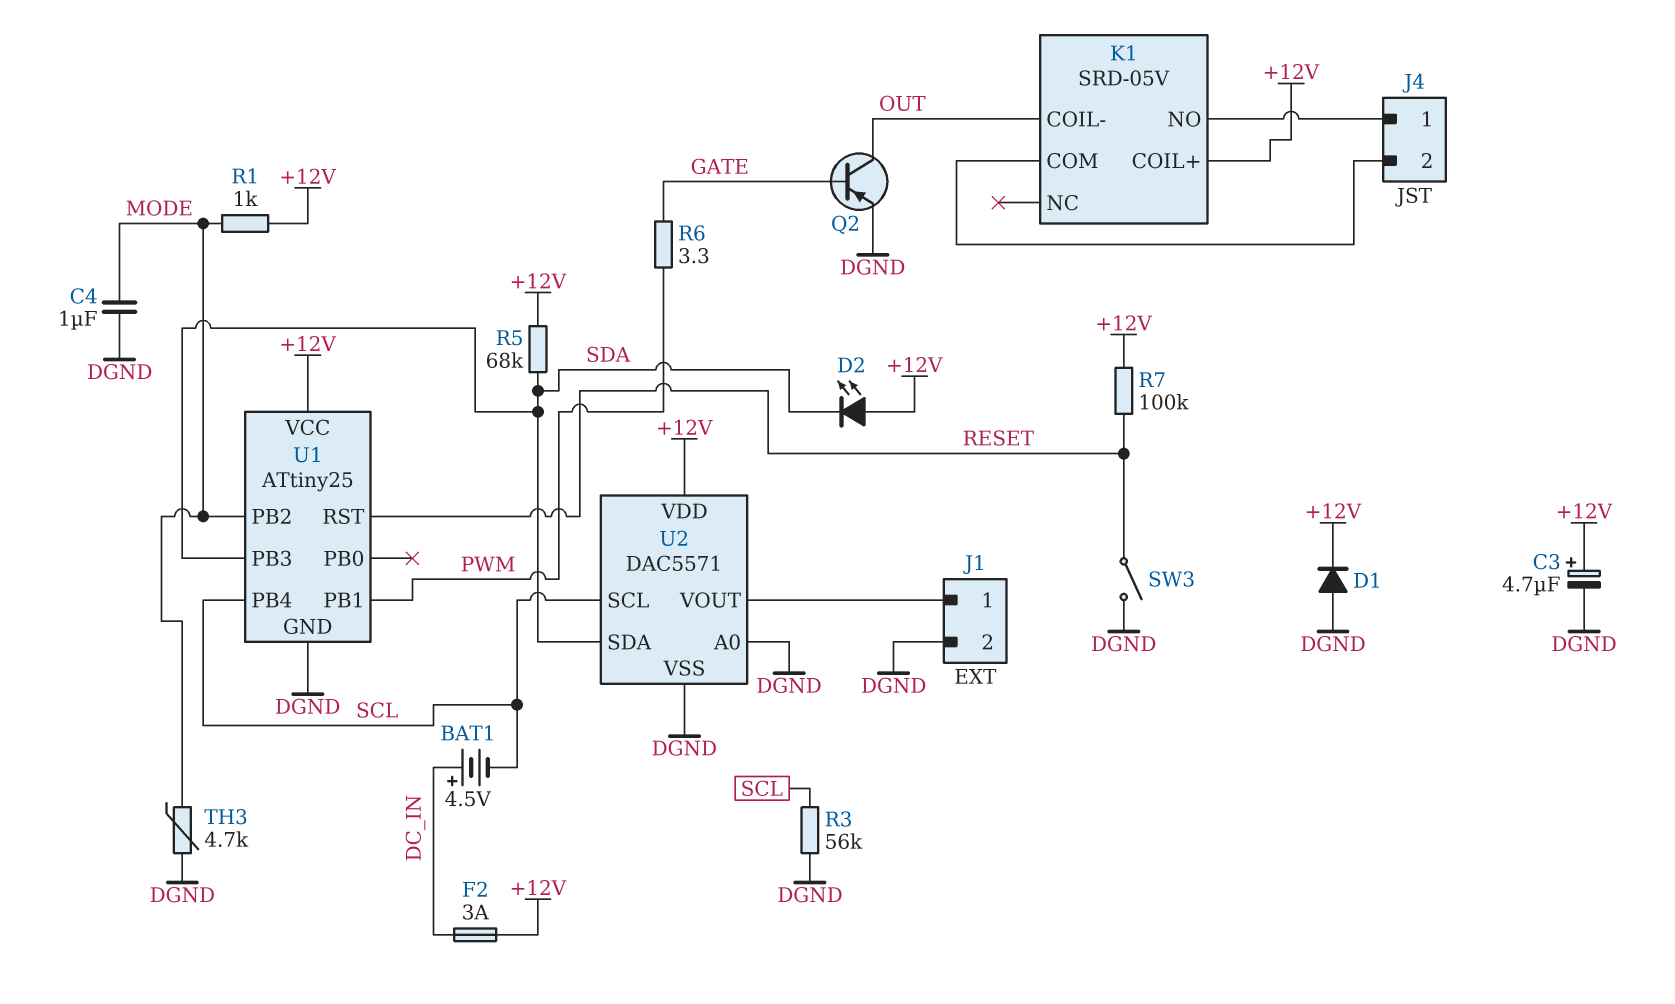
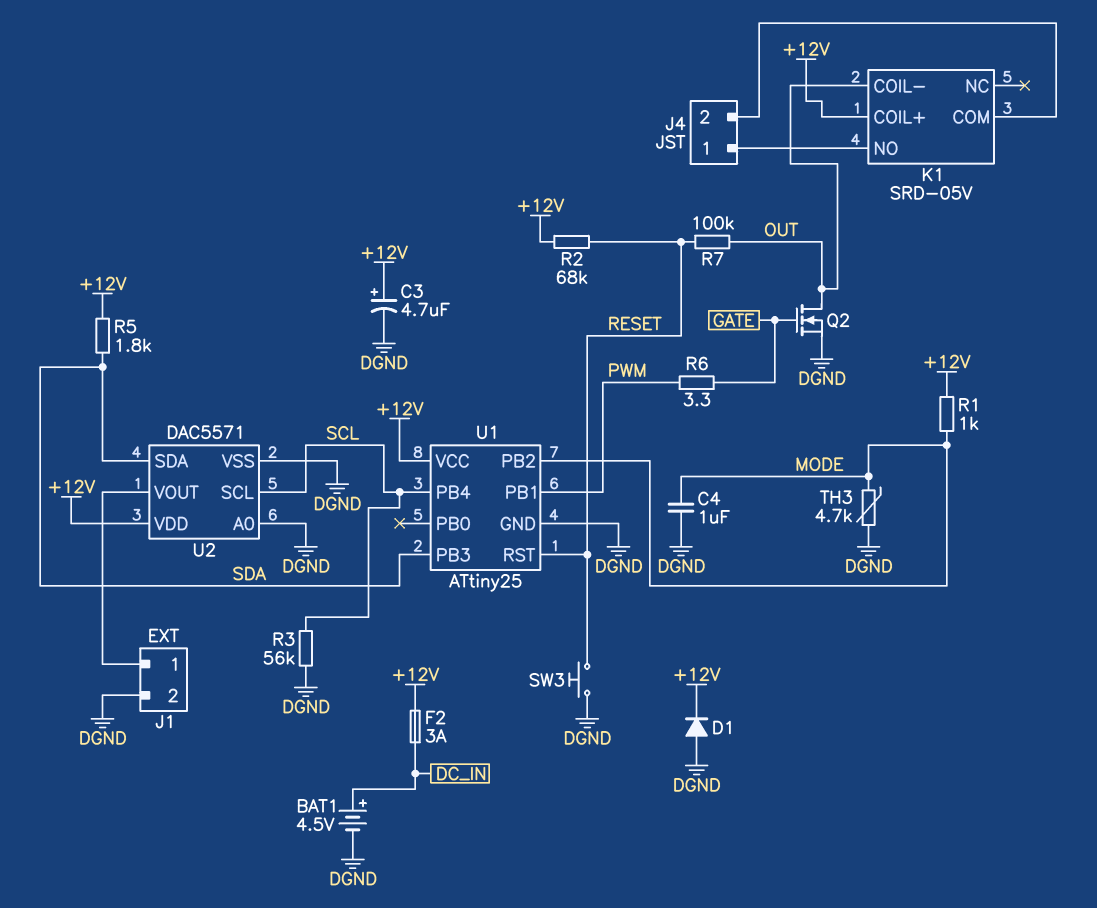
BAT1: 4.5V (plus DC_IN, minus SCL) -> 4.5V (plus DC_IN, minus DGND)
D2: LED (A +12V, K SDA) -> none
Q2: PNP (B GATE, C OUT, E DGND) -> NMOS (G GATE, D OUT, S DGND)
R2: none -> 68k (+12V, RESET)
R5: 68k (+12V, SDA) -> 1.8k (+12V, SDA)
R7: 100k (+12V, RESET) -> 100k (OUT, RESET)
SW3: switch (DGND, RESET) -> button (DGND, RESET)

